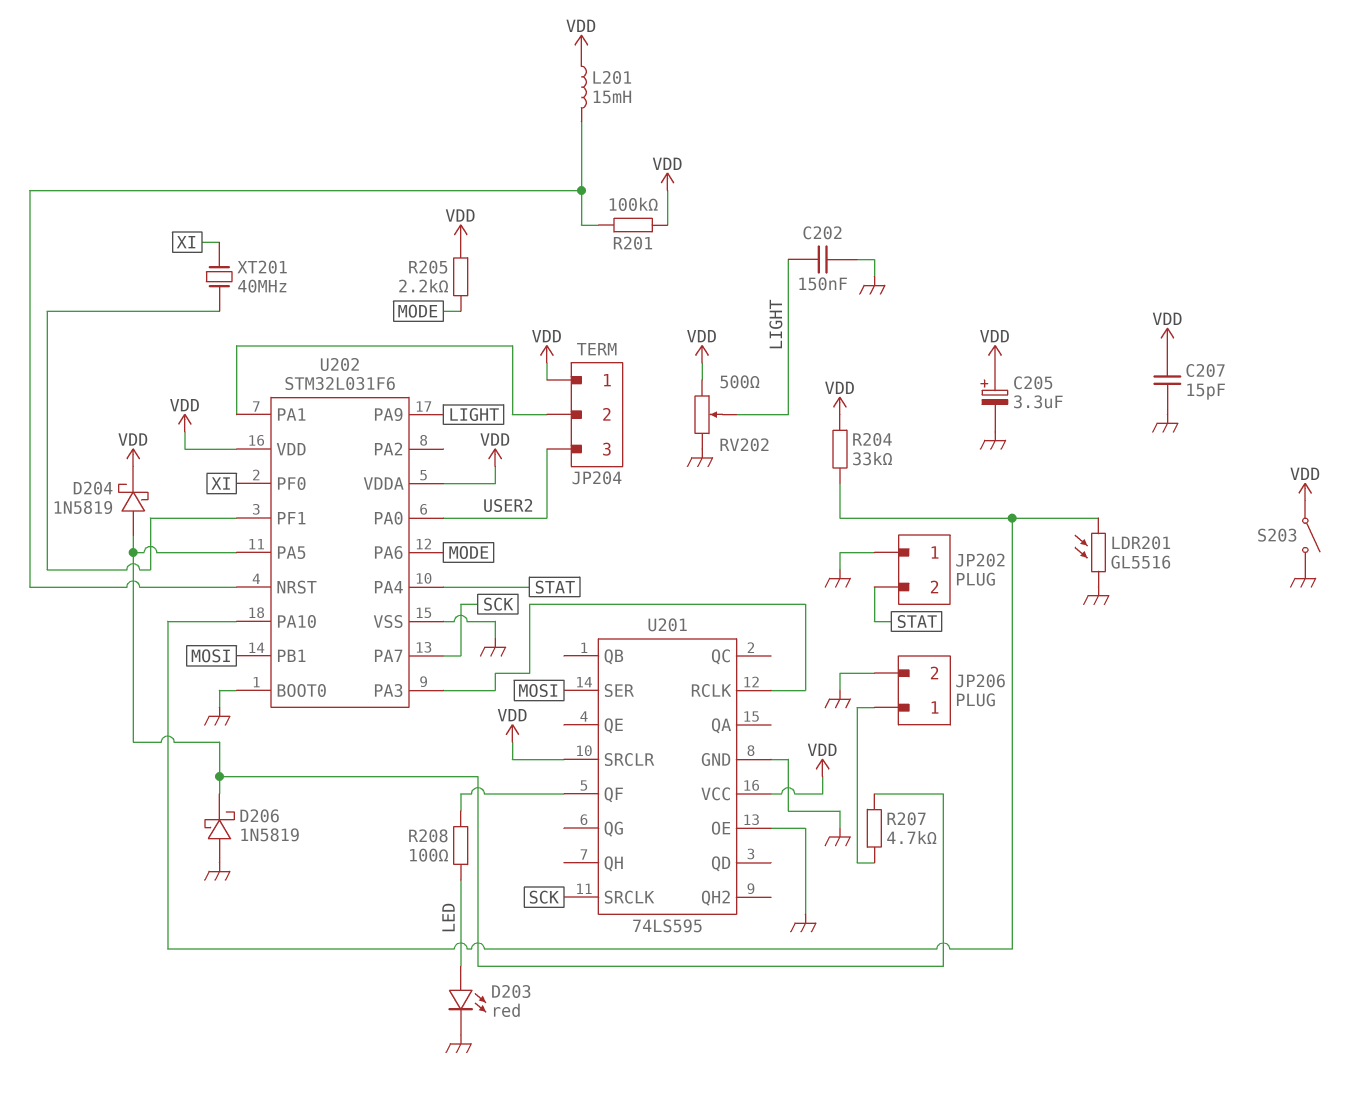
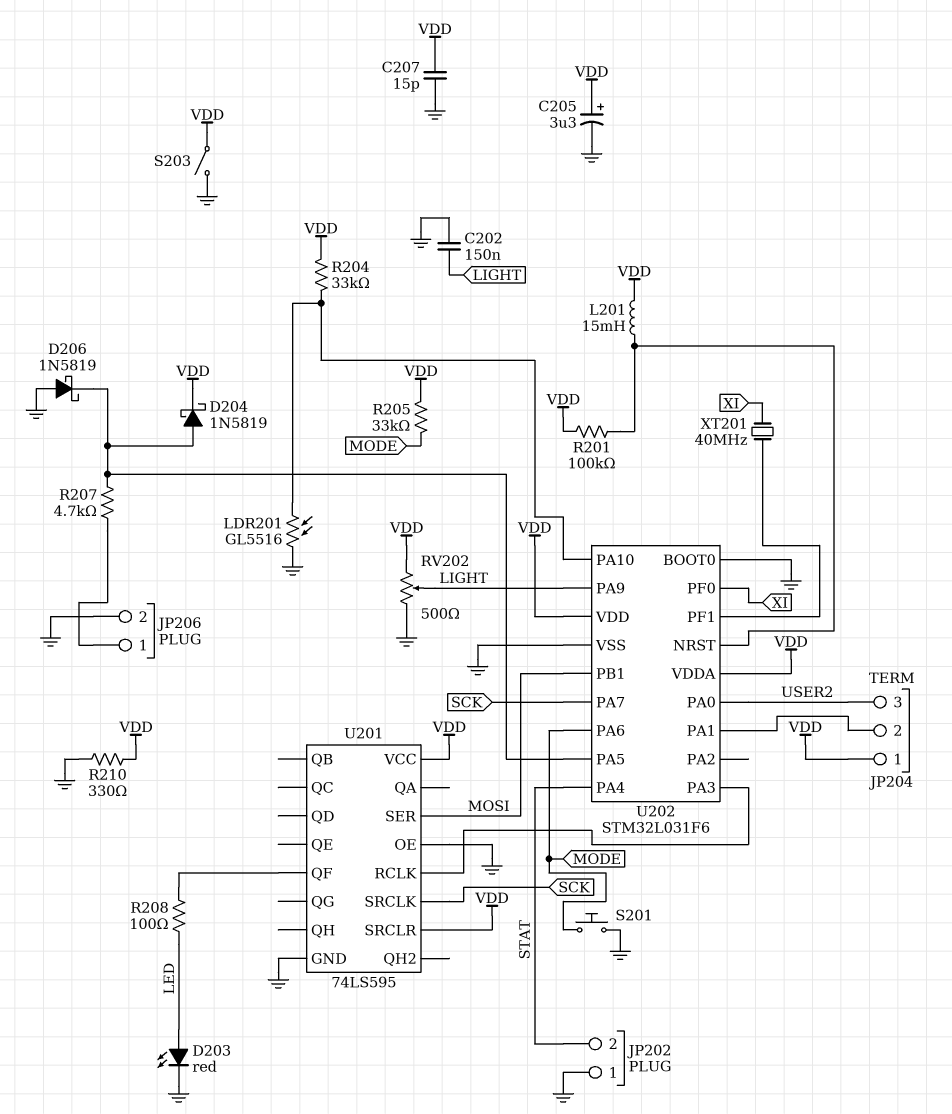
R205: 2.2k (MODE, VDD) -> 33k (MODE, VDD)
R210: none -> 330 (GND, VDD)
S201: none -> button (GND, MODE)

